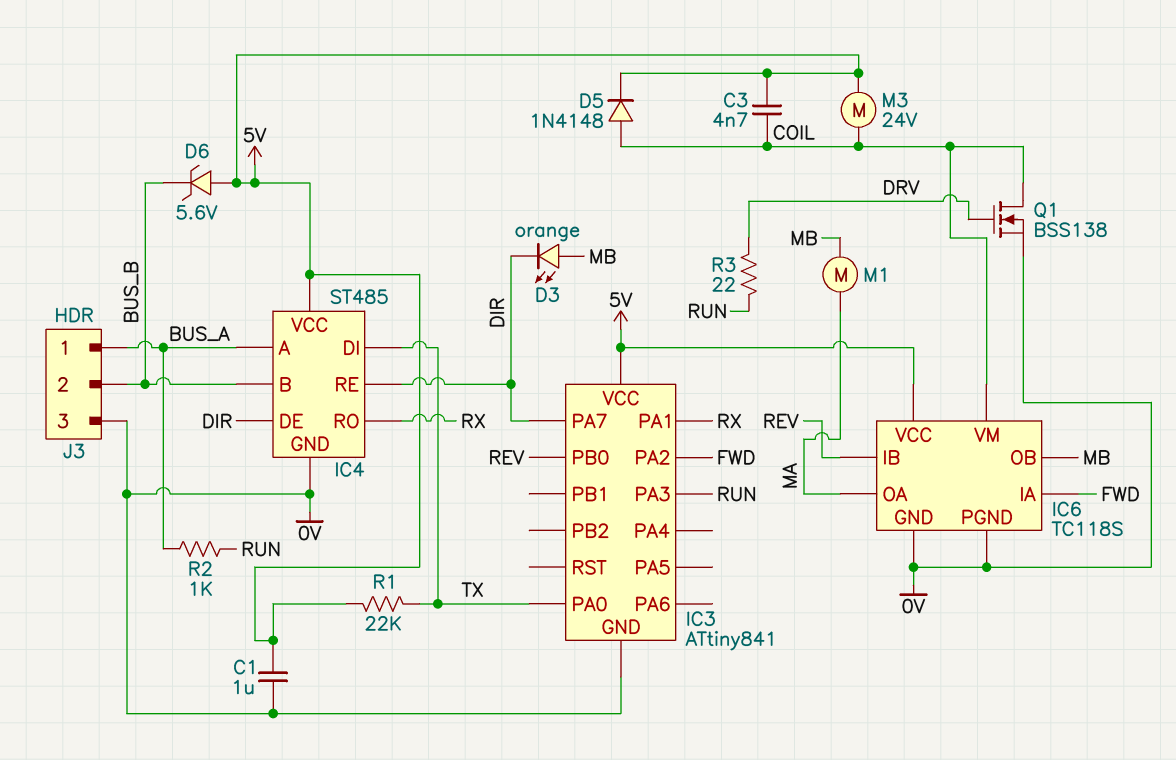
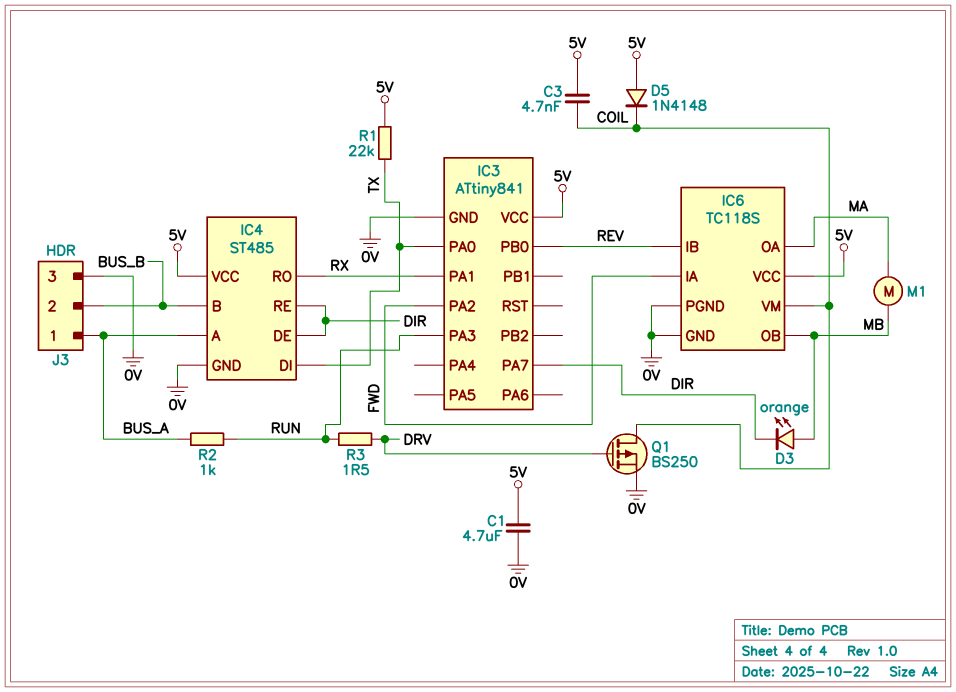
C1: 1uF (0V, 5V) -> 4.7uF (0V, 5V)
D5: diode 1N4148 (A COIL, K 5V) -> diode 1N4148 (A 5V, K COIL)
D6: zener 5.6V (A 5V, K BUS_B) -> none
M3: motor 24V (5V, COIL) -> none
Q1: NMOS BSS138 (G DRV, D COIL, S 0V) -> PMOS BS250 (G DRV, D COIL, S 0V)
R3: 22 (DRV, RUN) -> 1.5 (DRV, RUN)

